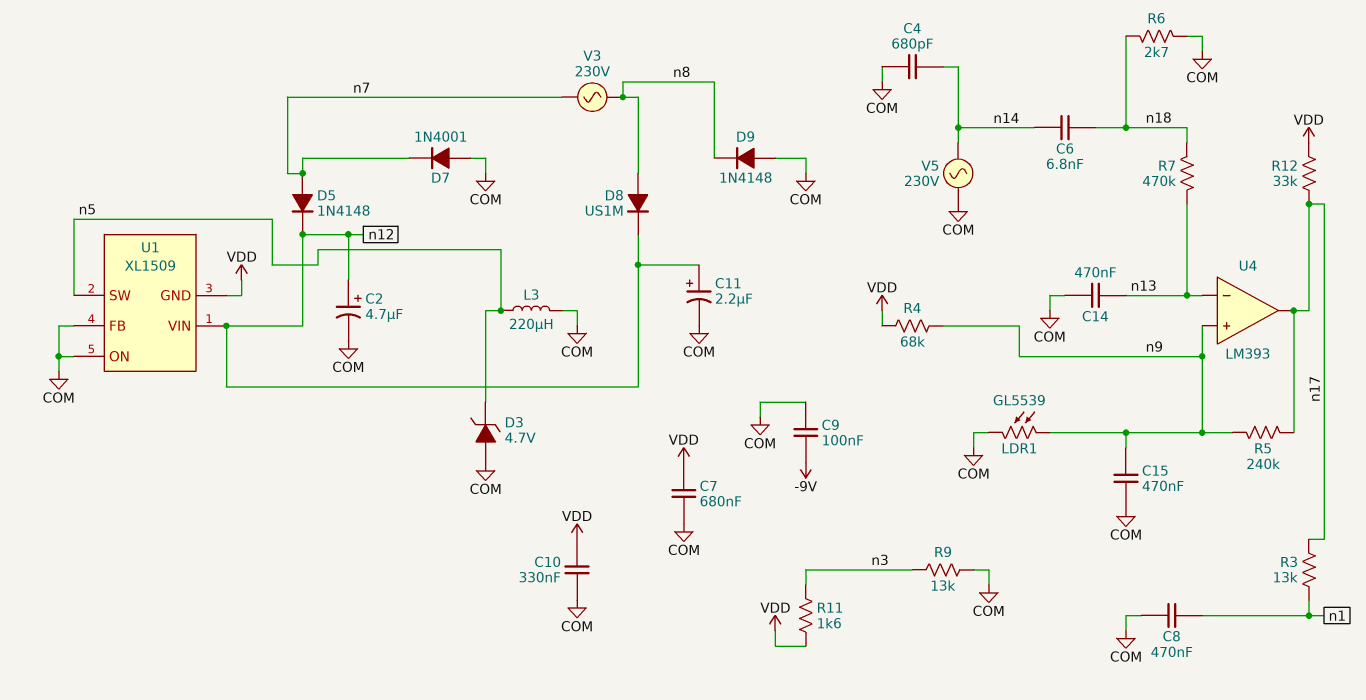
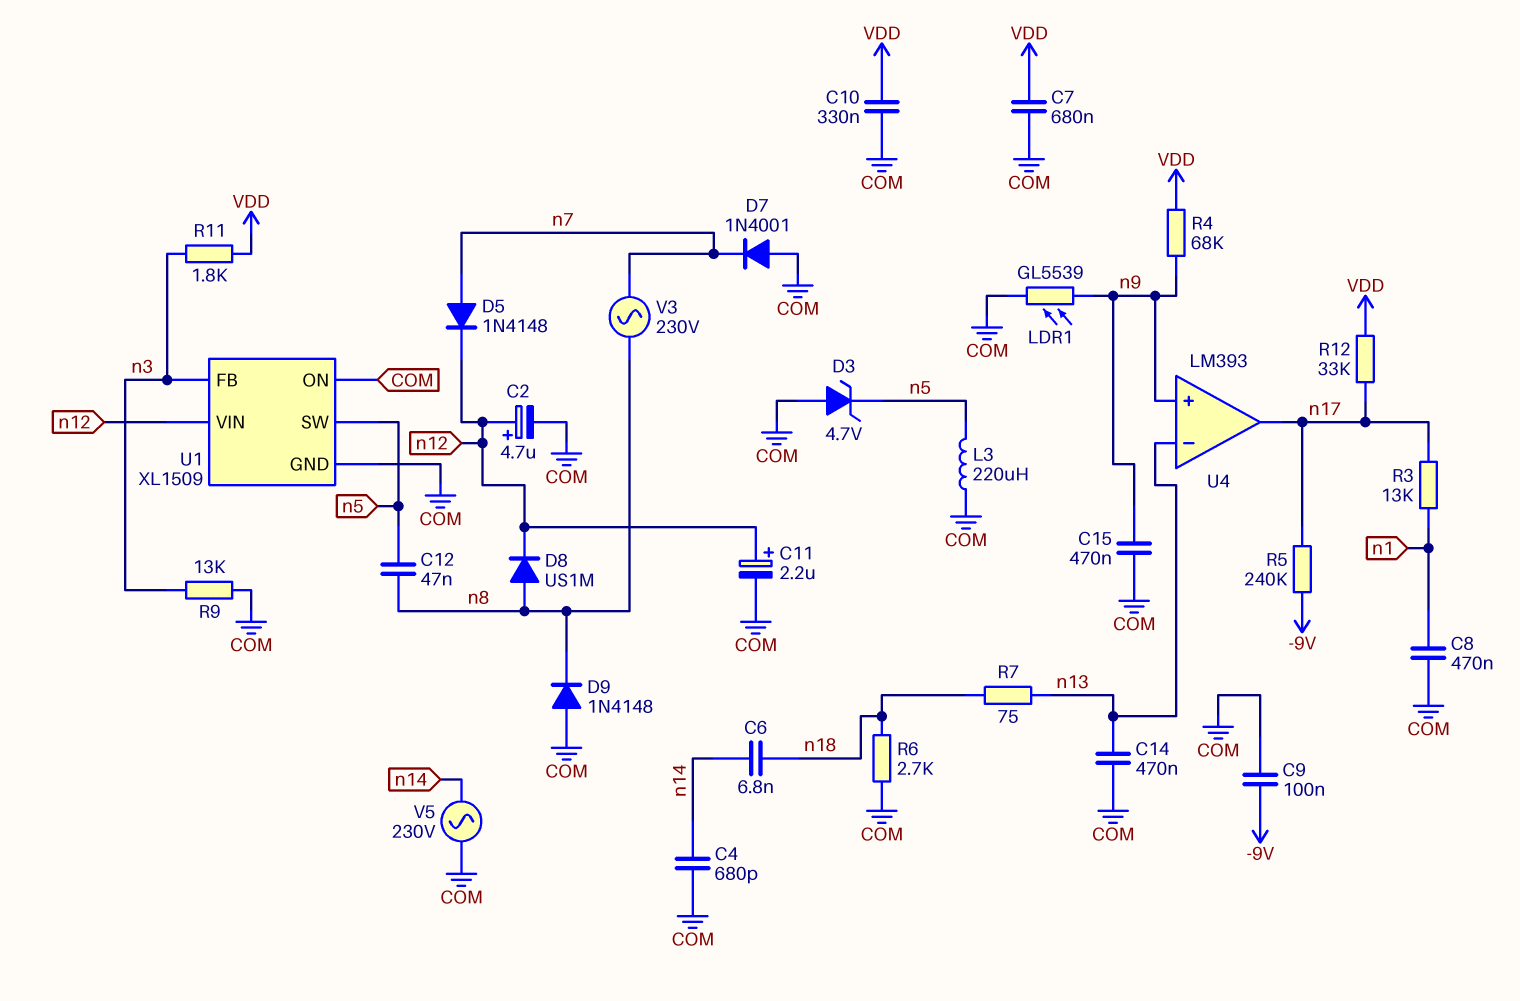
C12: none -> 47nF (n5, n8)
R5: 240k (n9, n17) -> 240k (-9V, n17)
R7: 470k (n13, n18) -> 75 (n13, n18)
R11: 1.6k (VDD, n3) -> 1.8k (VDD, n3)
U1 pin FB: COM -> n3
U1 pin GND: VDD -> COM

